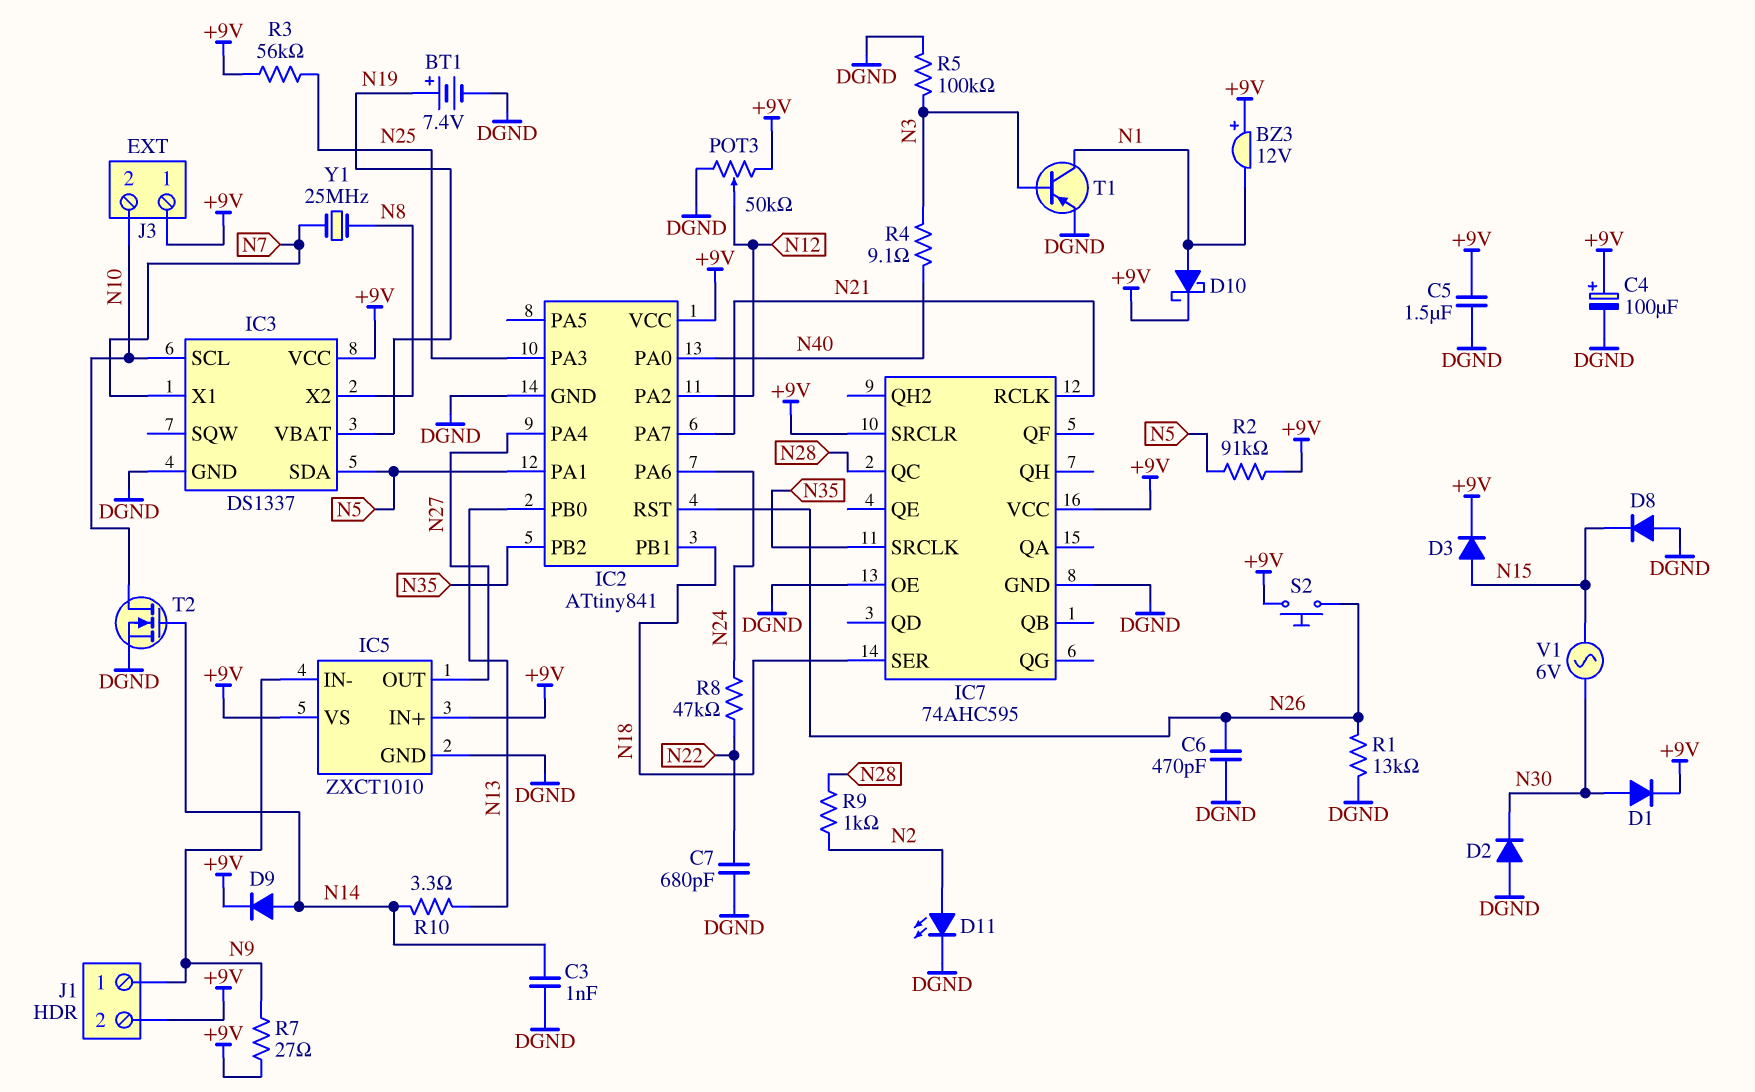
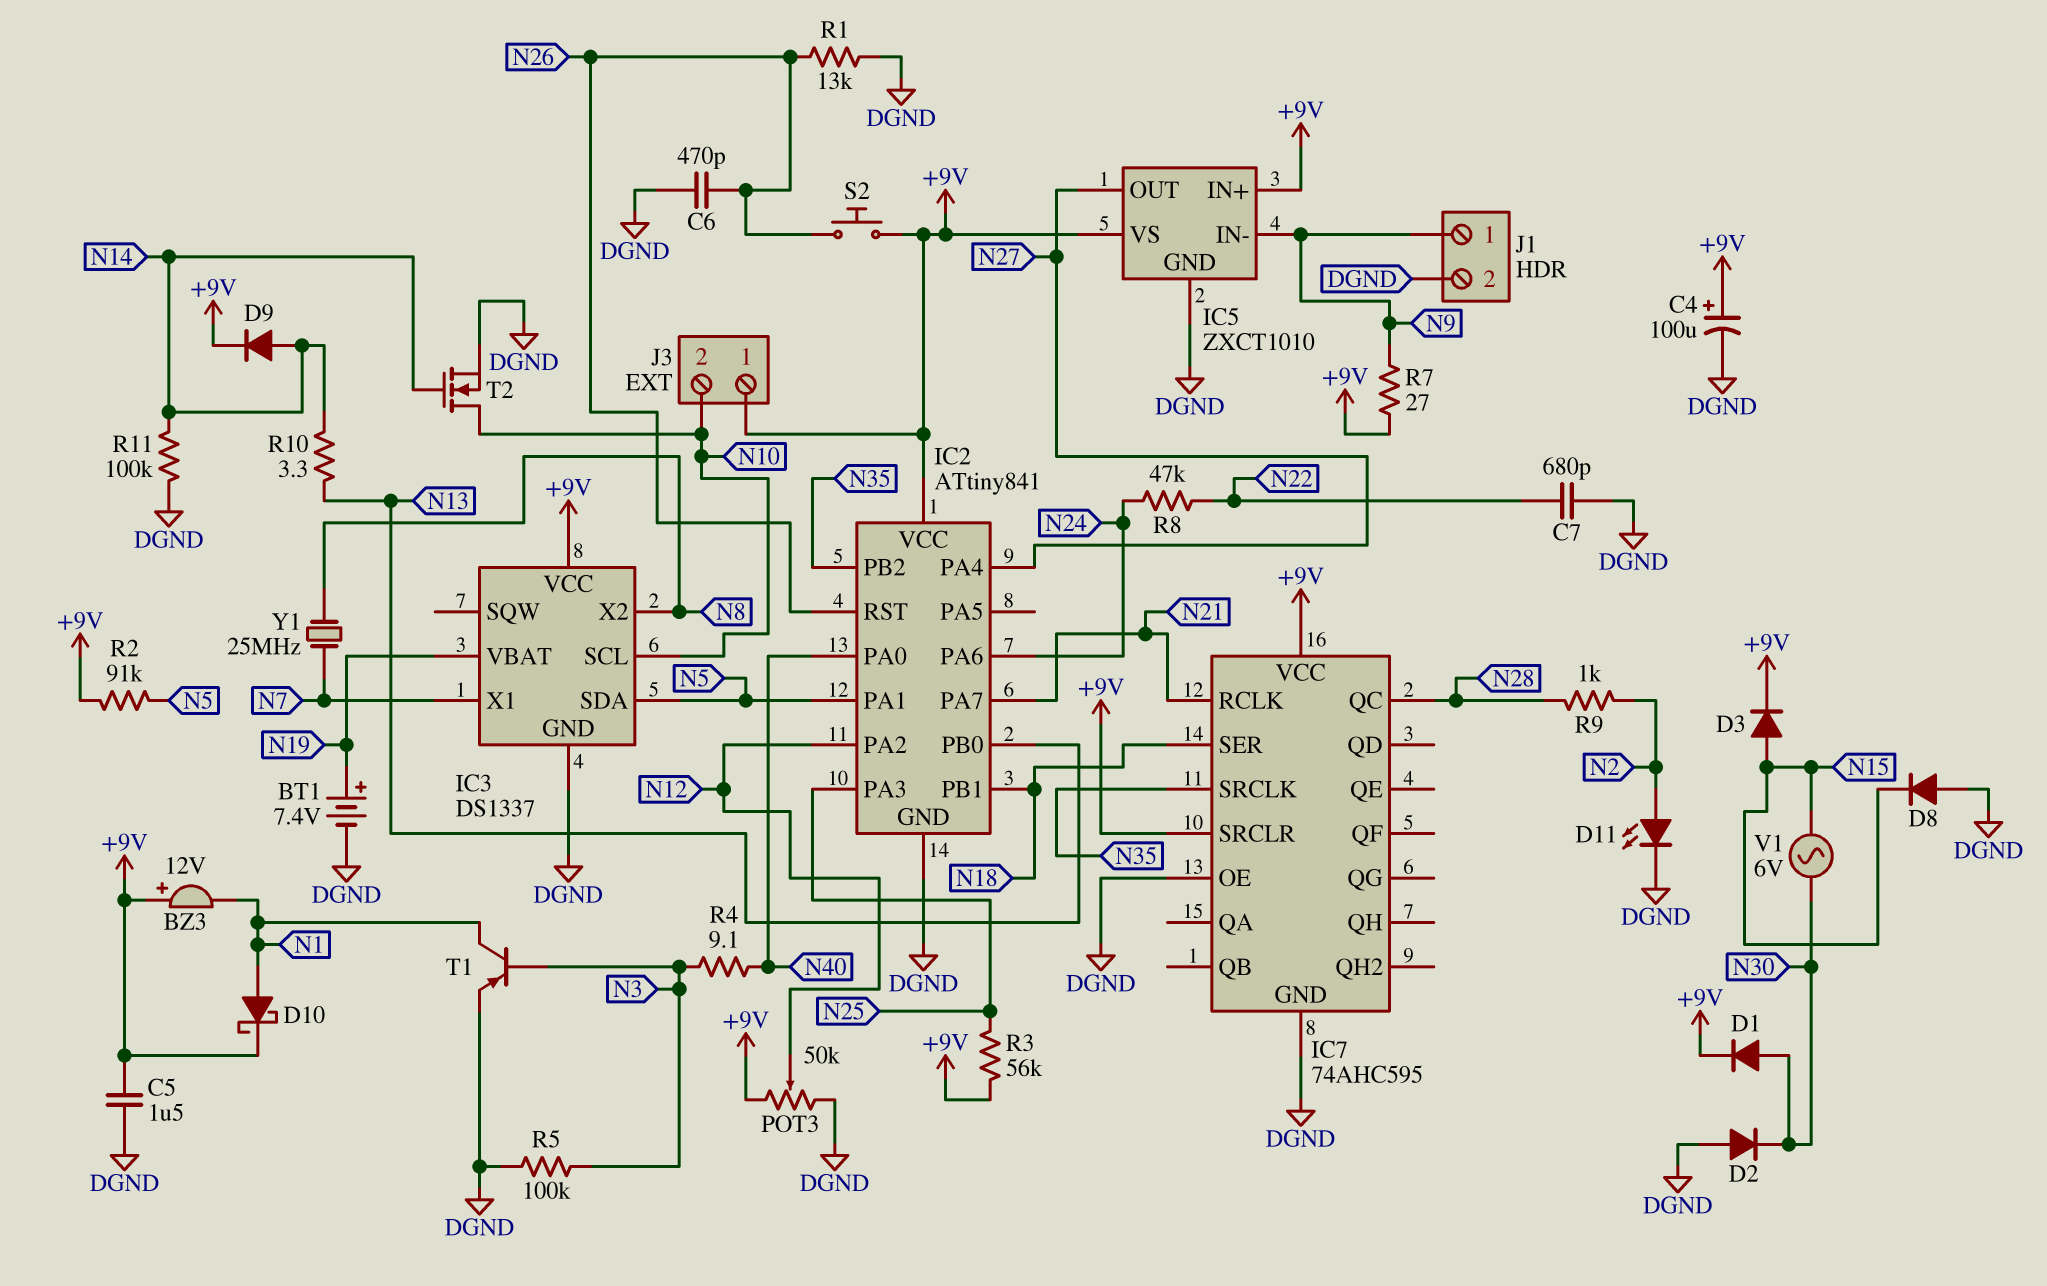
C3: 1nF (DGND, N14) -> none
J1 pin 2: +9V -> DGND
R11: none -> 100k (DGND, N14)

